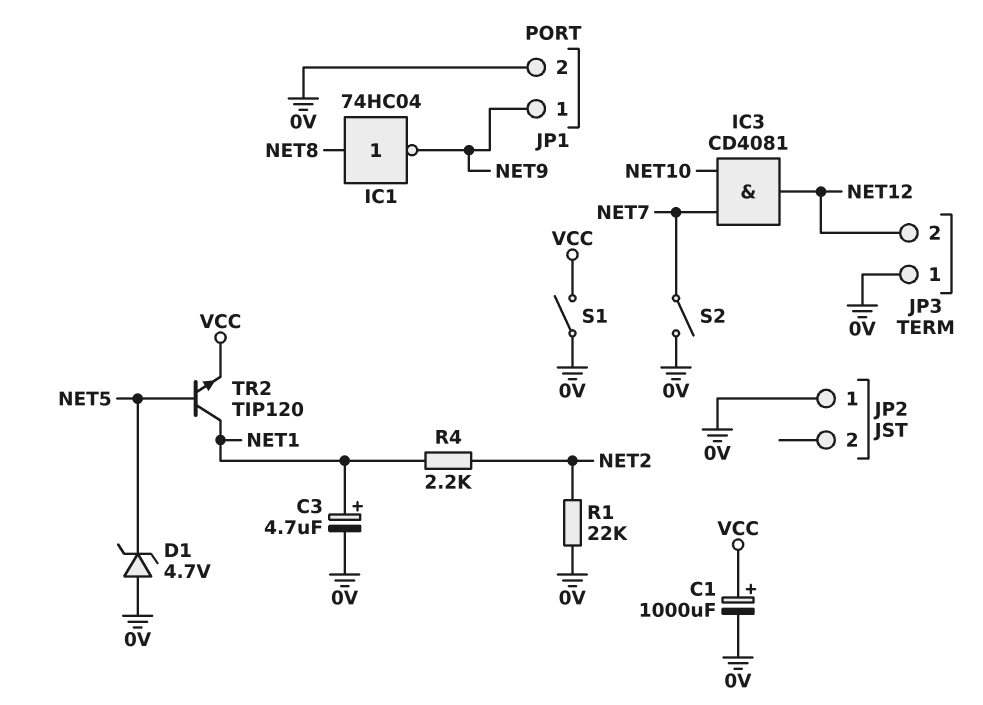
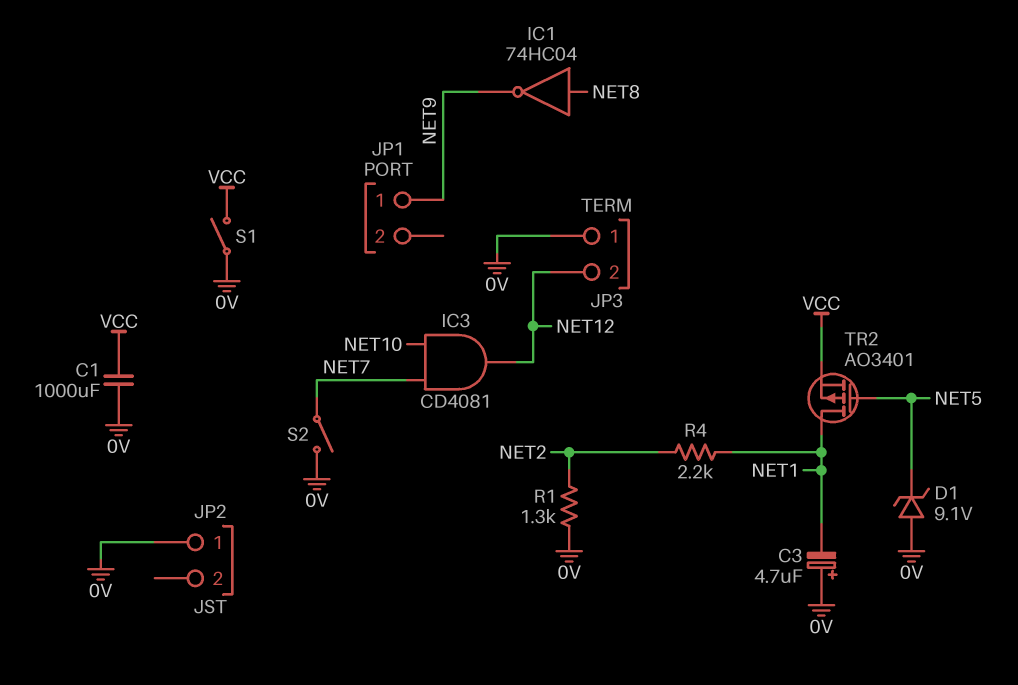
C1: 1000uF (plus VCC, minus 0V) -> 1000uF (0V, VCC)
C3: 4.7uF (plus NET1, minus 0V) -> 4.7uF (plus 0V, minus NET1)
D1: zener 4.7V (A 0V, K NET5) -> zener 9.1V (A 0V, K NET5)
JP1 pin 2: 0V -> none
R1: 22k (0V, NET2) -> 1.3k (0V, NET2)
TR2: NPN TIP120 (B NET5, C NET1, E VCC) -> PMOS AO3401 (G NET5, D NET1, S VCC)

